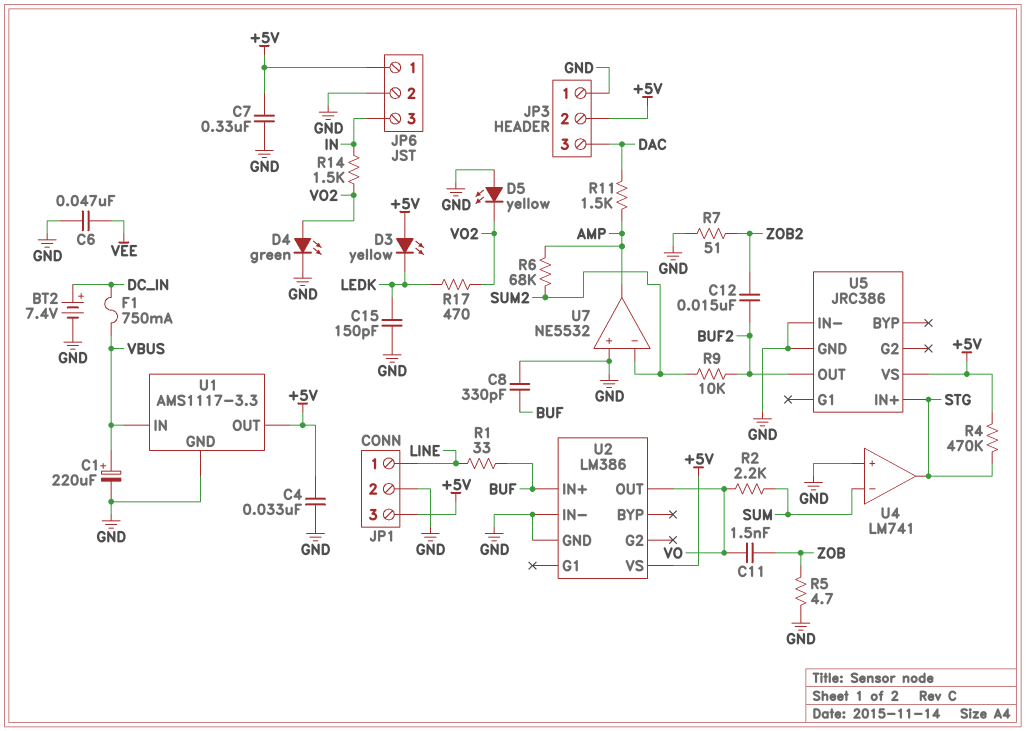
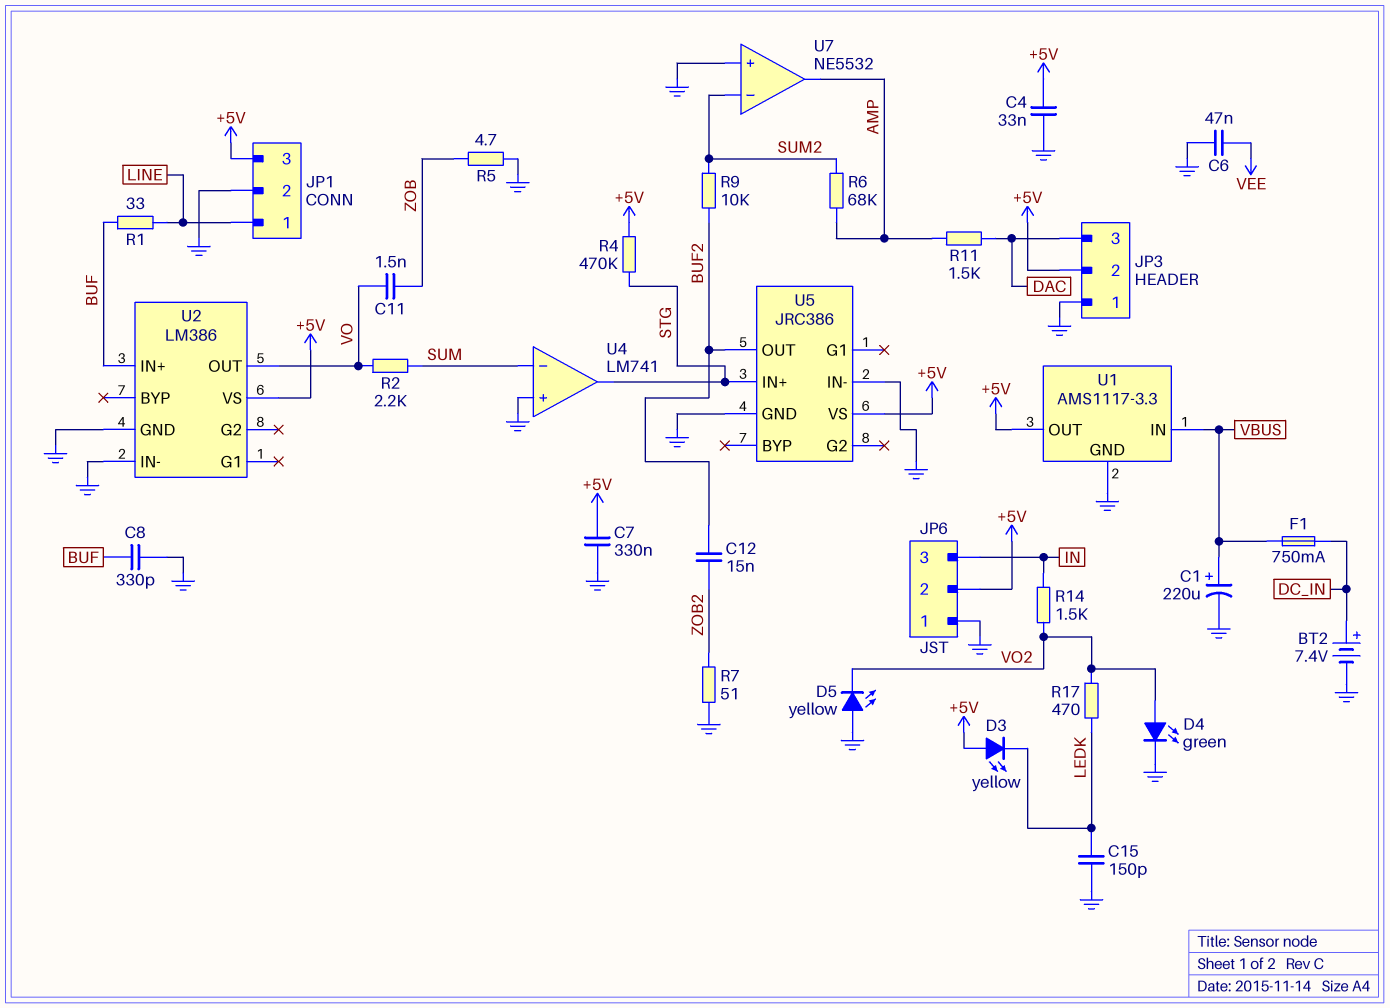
JP6 pin 1: +5V -> GND
JP6 pin 2: GND -> +5V

